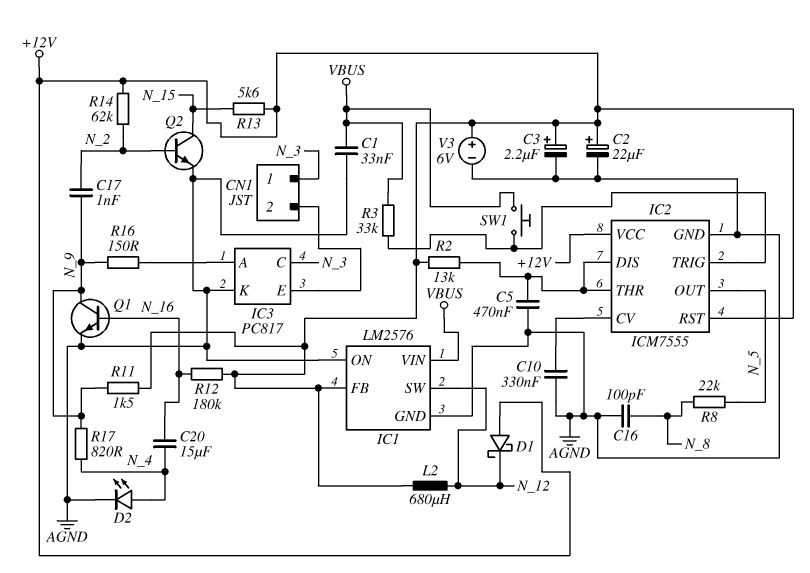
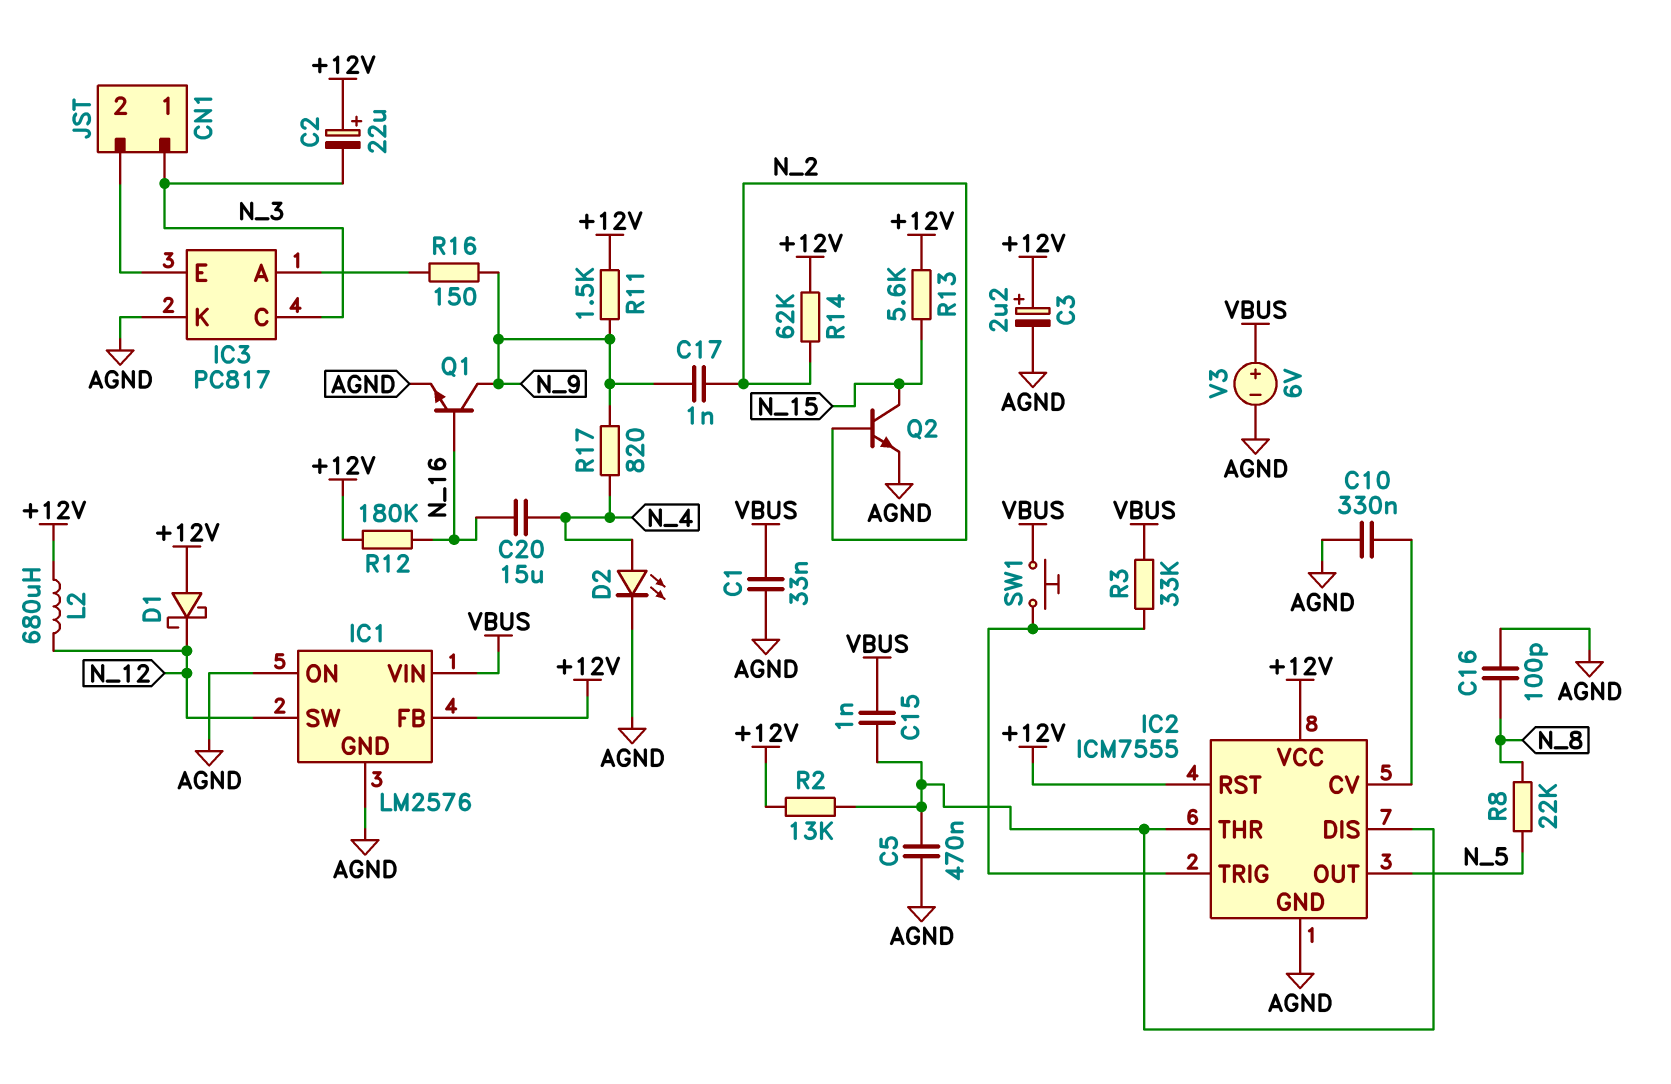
C2: 22uF (plus +12V, minus AGND) -> 22uF (plus +12V, minus N_3)
C15: none -> 1nF (IC2/DIS, VBUS)
V3: 6V (plus +12V, minus AGND) -> 6V (plus VBUS, minus AGND)

